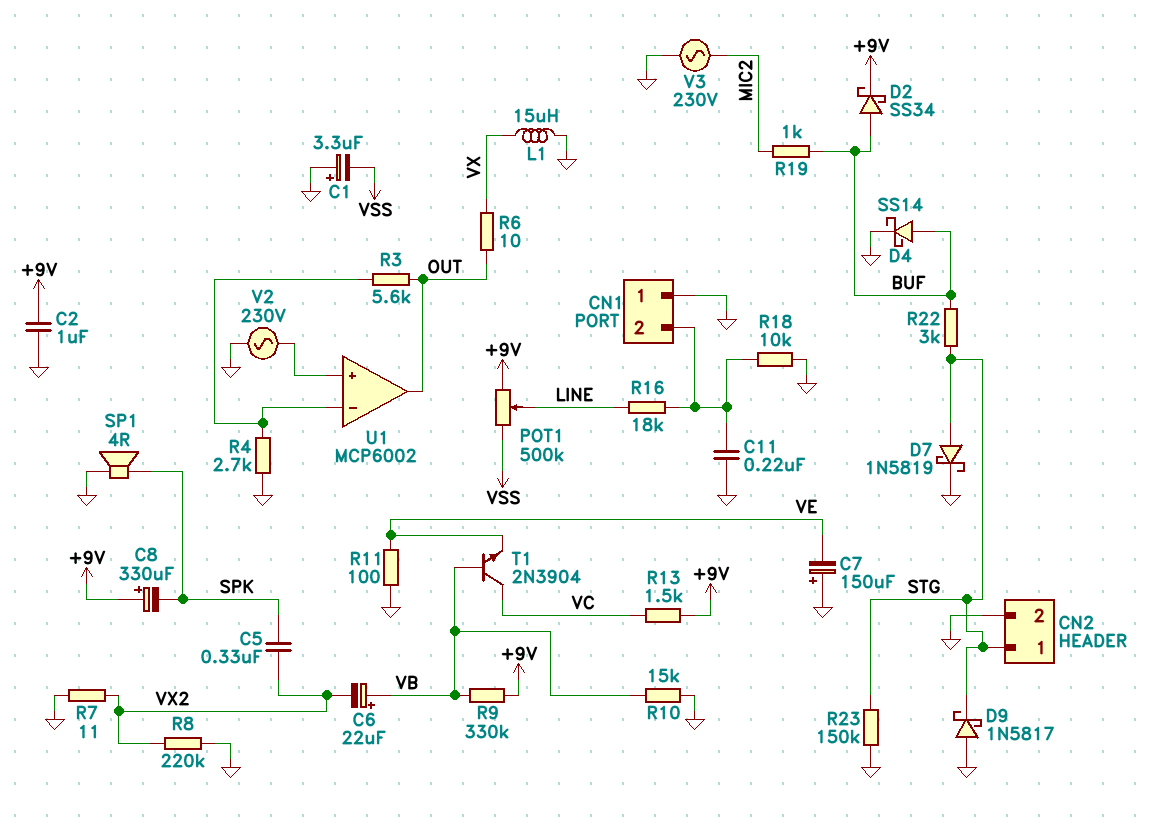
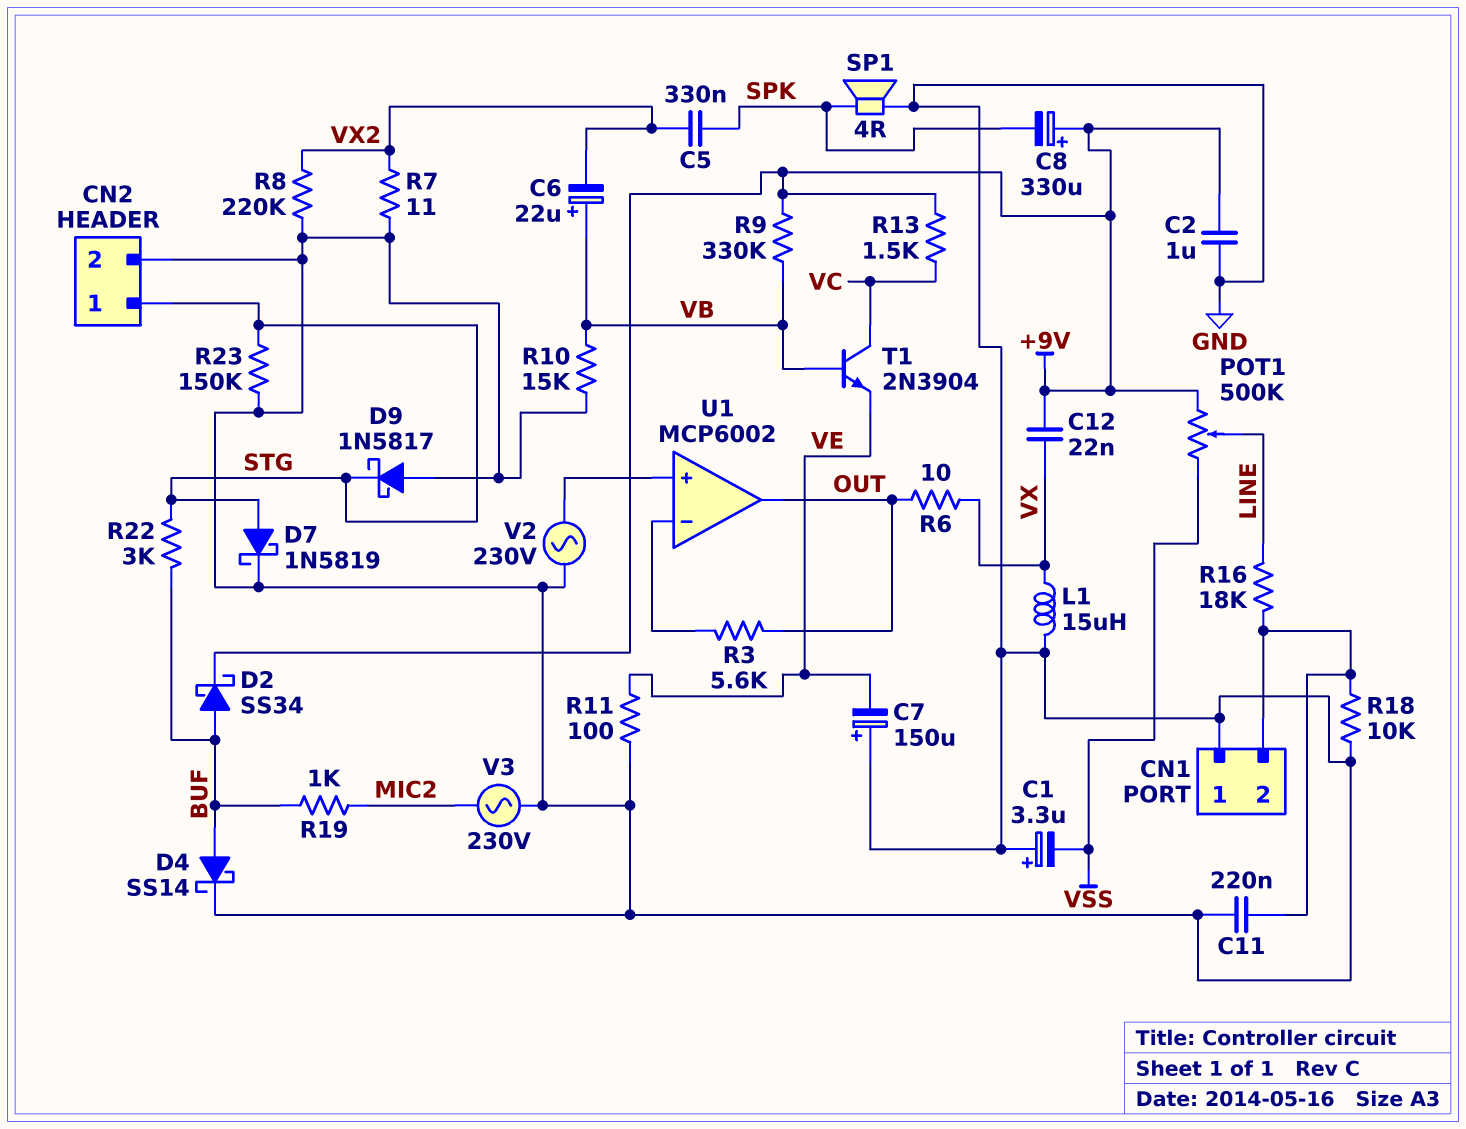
C12: none -> 22nF (+9V, VX)
R4: 2.7k (GND, U1/in-) -> none

